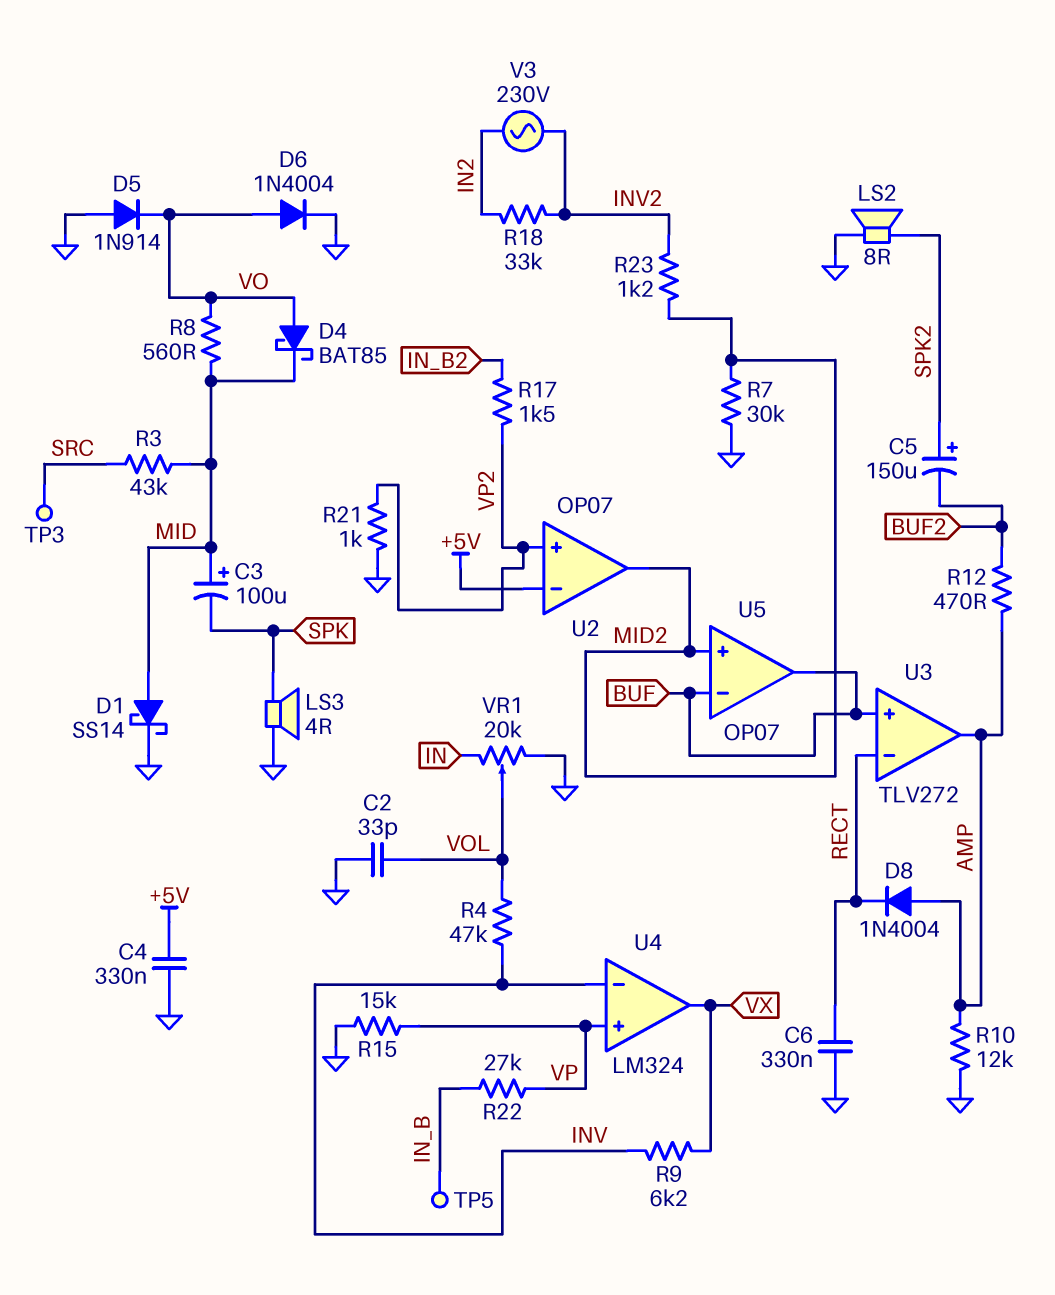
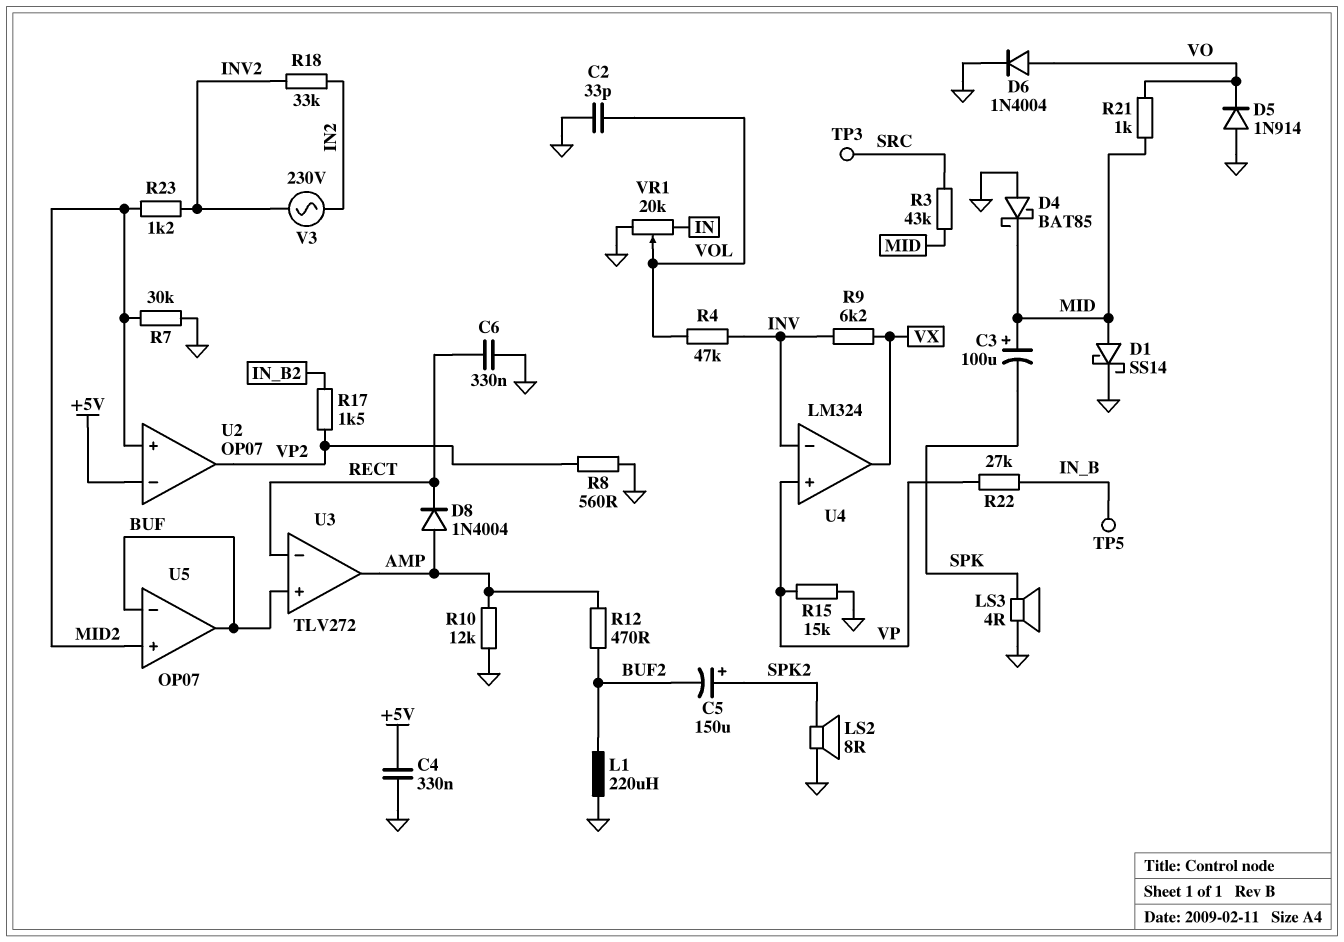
D4: schottky BAT85 (A VO, K MID) -> schottky BAT85 (A GND, K MID)
L1: none -> 220uH (BUF2, GND)
R8: 560 (MID, VO) -> 560 (GND, VP2)
R21: 1k (GND, VP2) -> 1k (MID, VO)
U2 pin in+: VP2 -> MID2
U2 pin out: MID2 -> VP2

